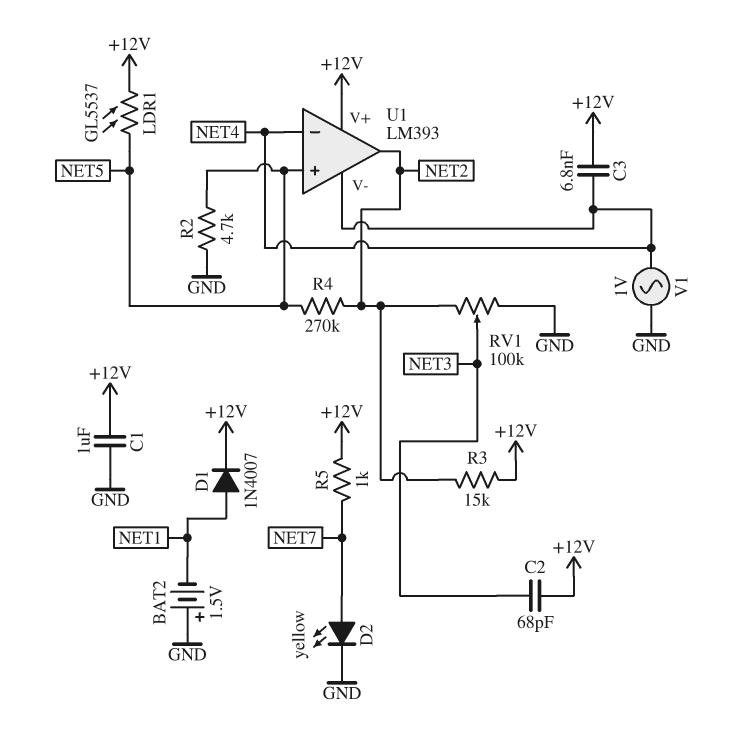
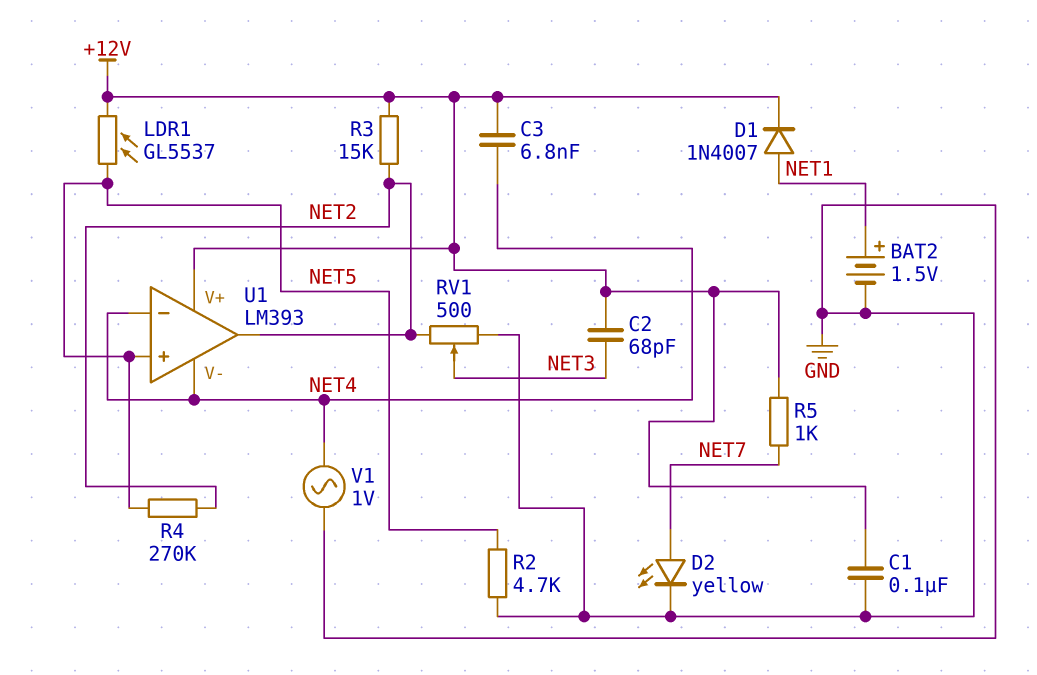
BAT2: 1.5V (plus GND, minus NET1) -> 1.5V (plus NET1, minus GND)
C1: 1uF (+12V, GND) -> 100nF (+12V, GND)
RV1: 100k (GND, NET2, wiper NET3) -> 500 (GND, NET2, wiper NET3)

